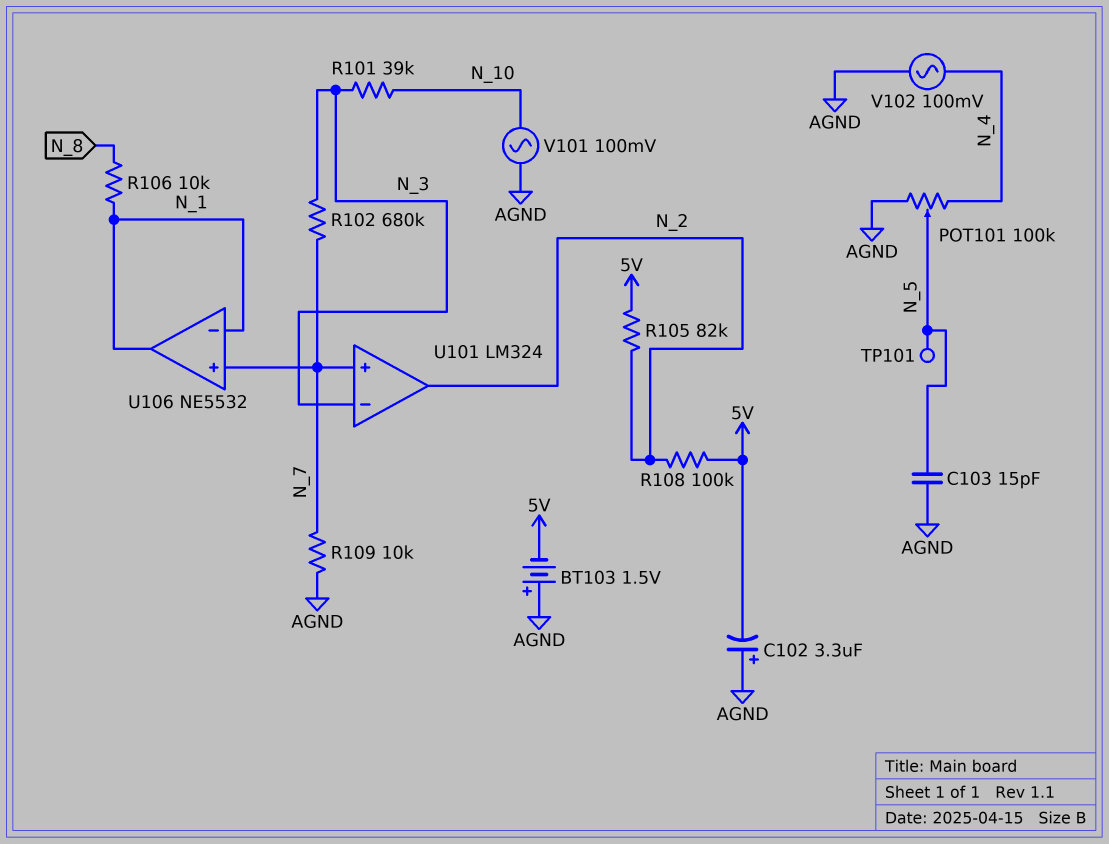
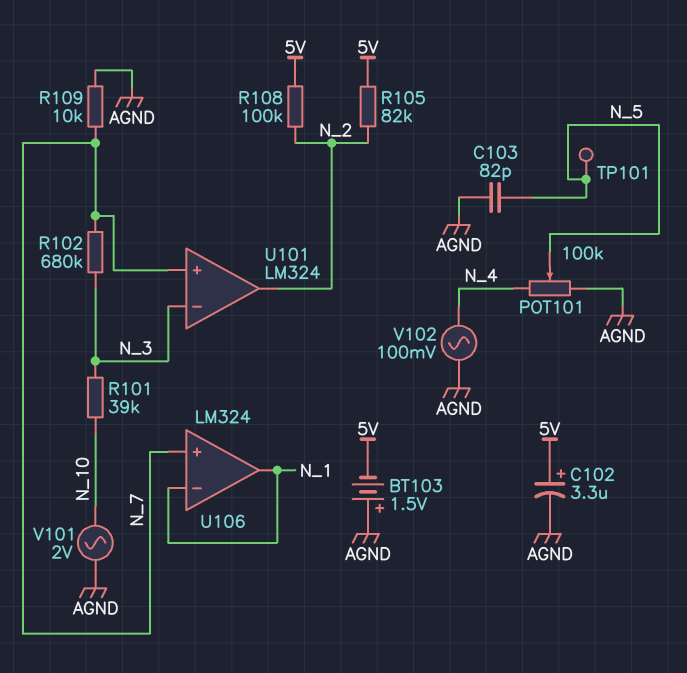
C102: 3.3uF (plus AGND, minus 5V) -> 3.3uF (plus 5V, minus AGND)
C103: 15pF (AGND, N_5) -> 82pF (AGND, N_5)
R106: 10k (N_1, N_8) -> none
U106: NE5532 -> LM324
V101: AC 100mV (AGND, N_10) -> AC 2V (AGND, N_10)

